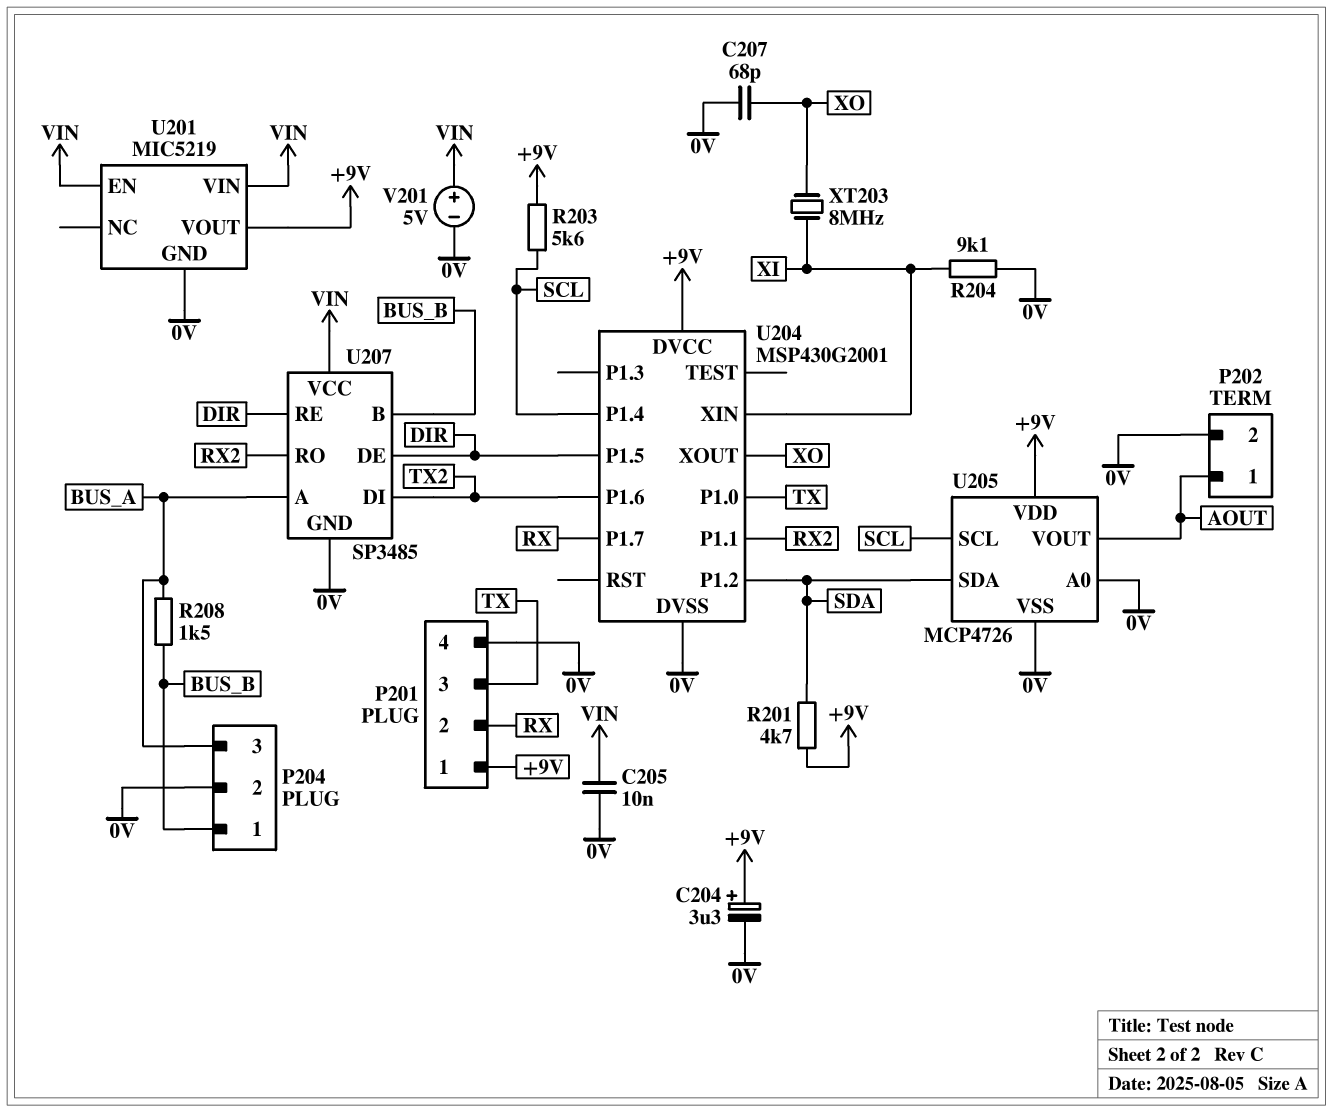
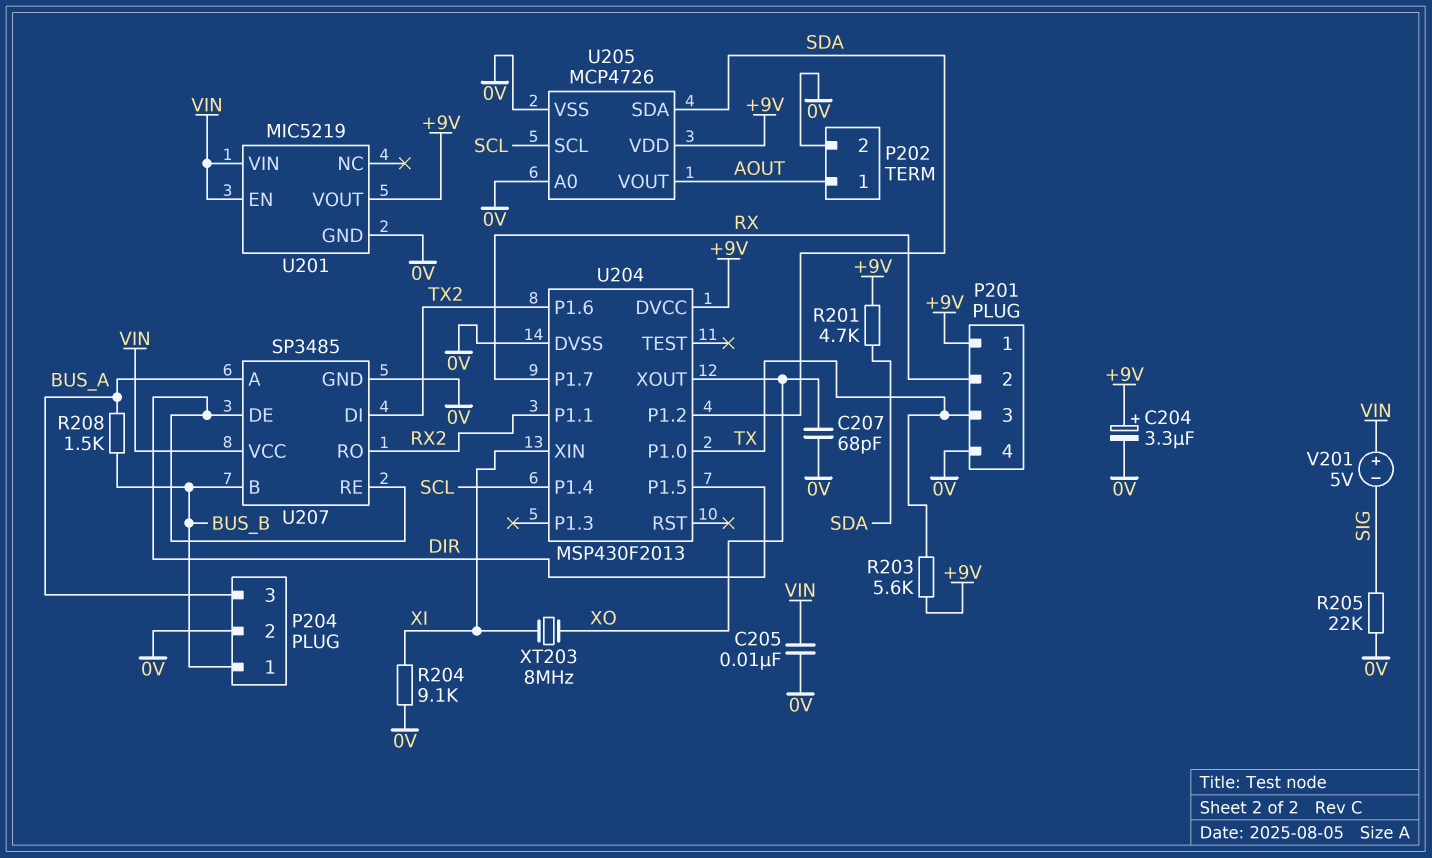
R203: 5.6k (+9V, SCL) -> 5.6k (+9V, TX)
R205: none -> 22k (0V, SIG)
U204: MSP430G2001 -> MSP430F2013
V201: 5V (plus VIN, minus 0V) -> 5V (plus VIN, minus SIG)

